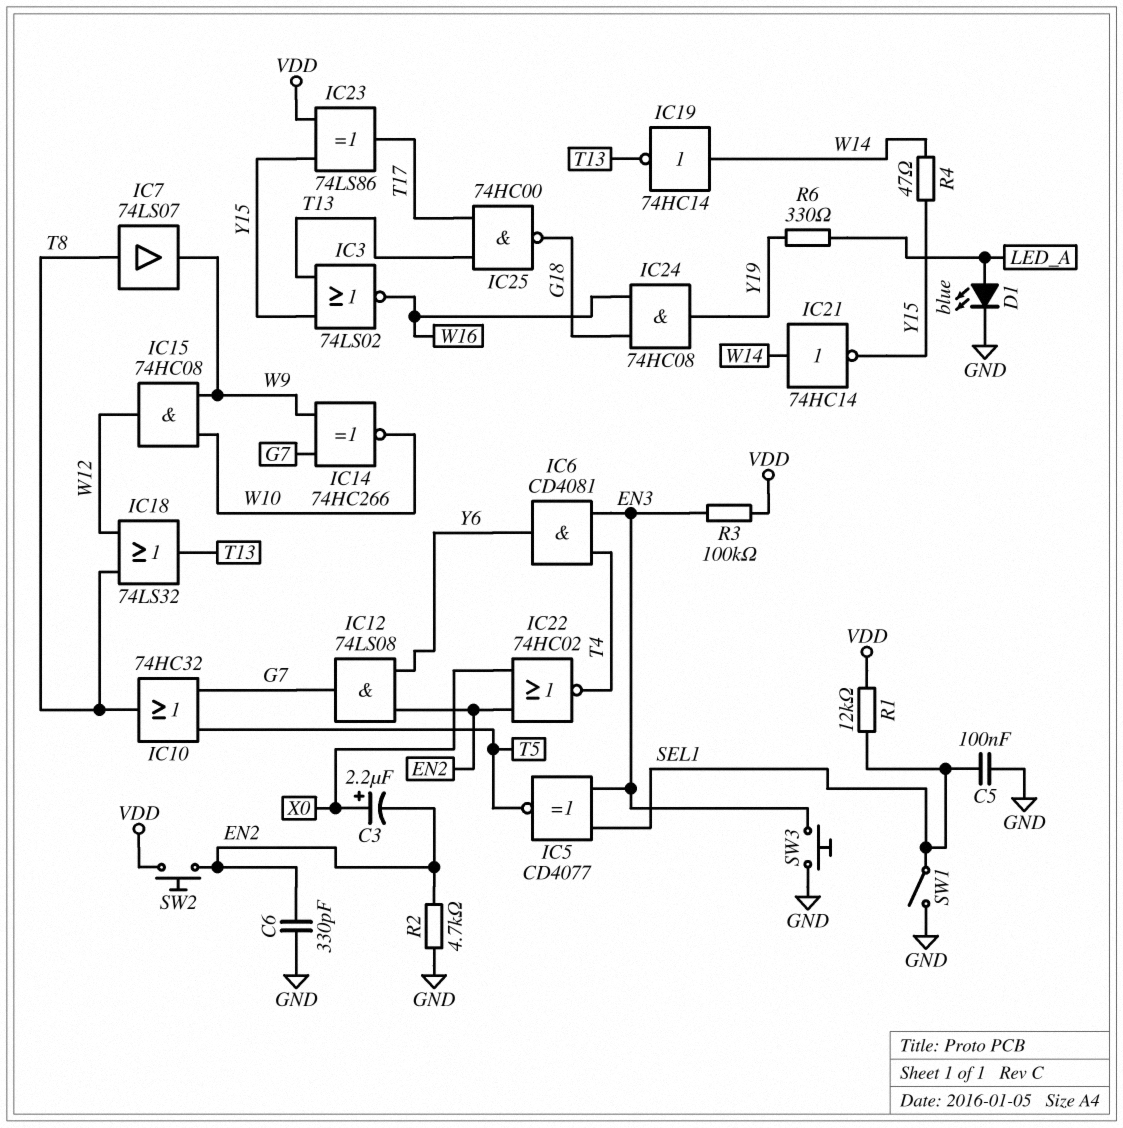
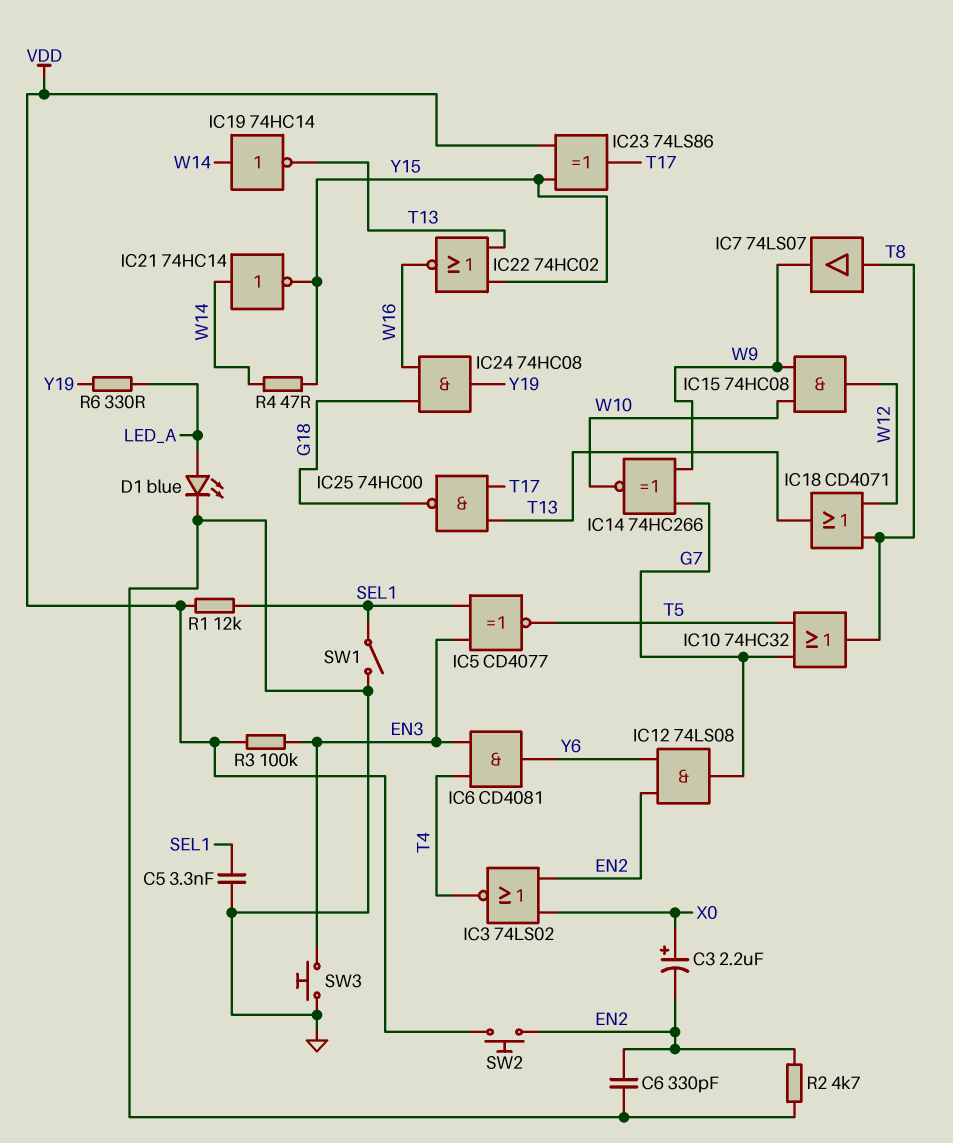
C5: 100nF (GND, SEL1) -> 3.3nF (GND, SEL1)
IC3: NOR 74LS02 (in T13, in Y15, out W16) -> NOR 74LS02 (in EN2, in X0, out T4)
IC18: OR 74LS32 (in T8, in W12, out T13) -> OR CD4071 (in T8, in W12, out T13)
IC22: NOR 74HC02 (in EN2, in X0, out T4) -> NOR 74HC02 (in T13, in Y15, out W16)

